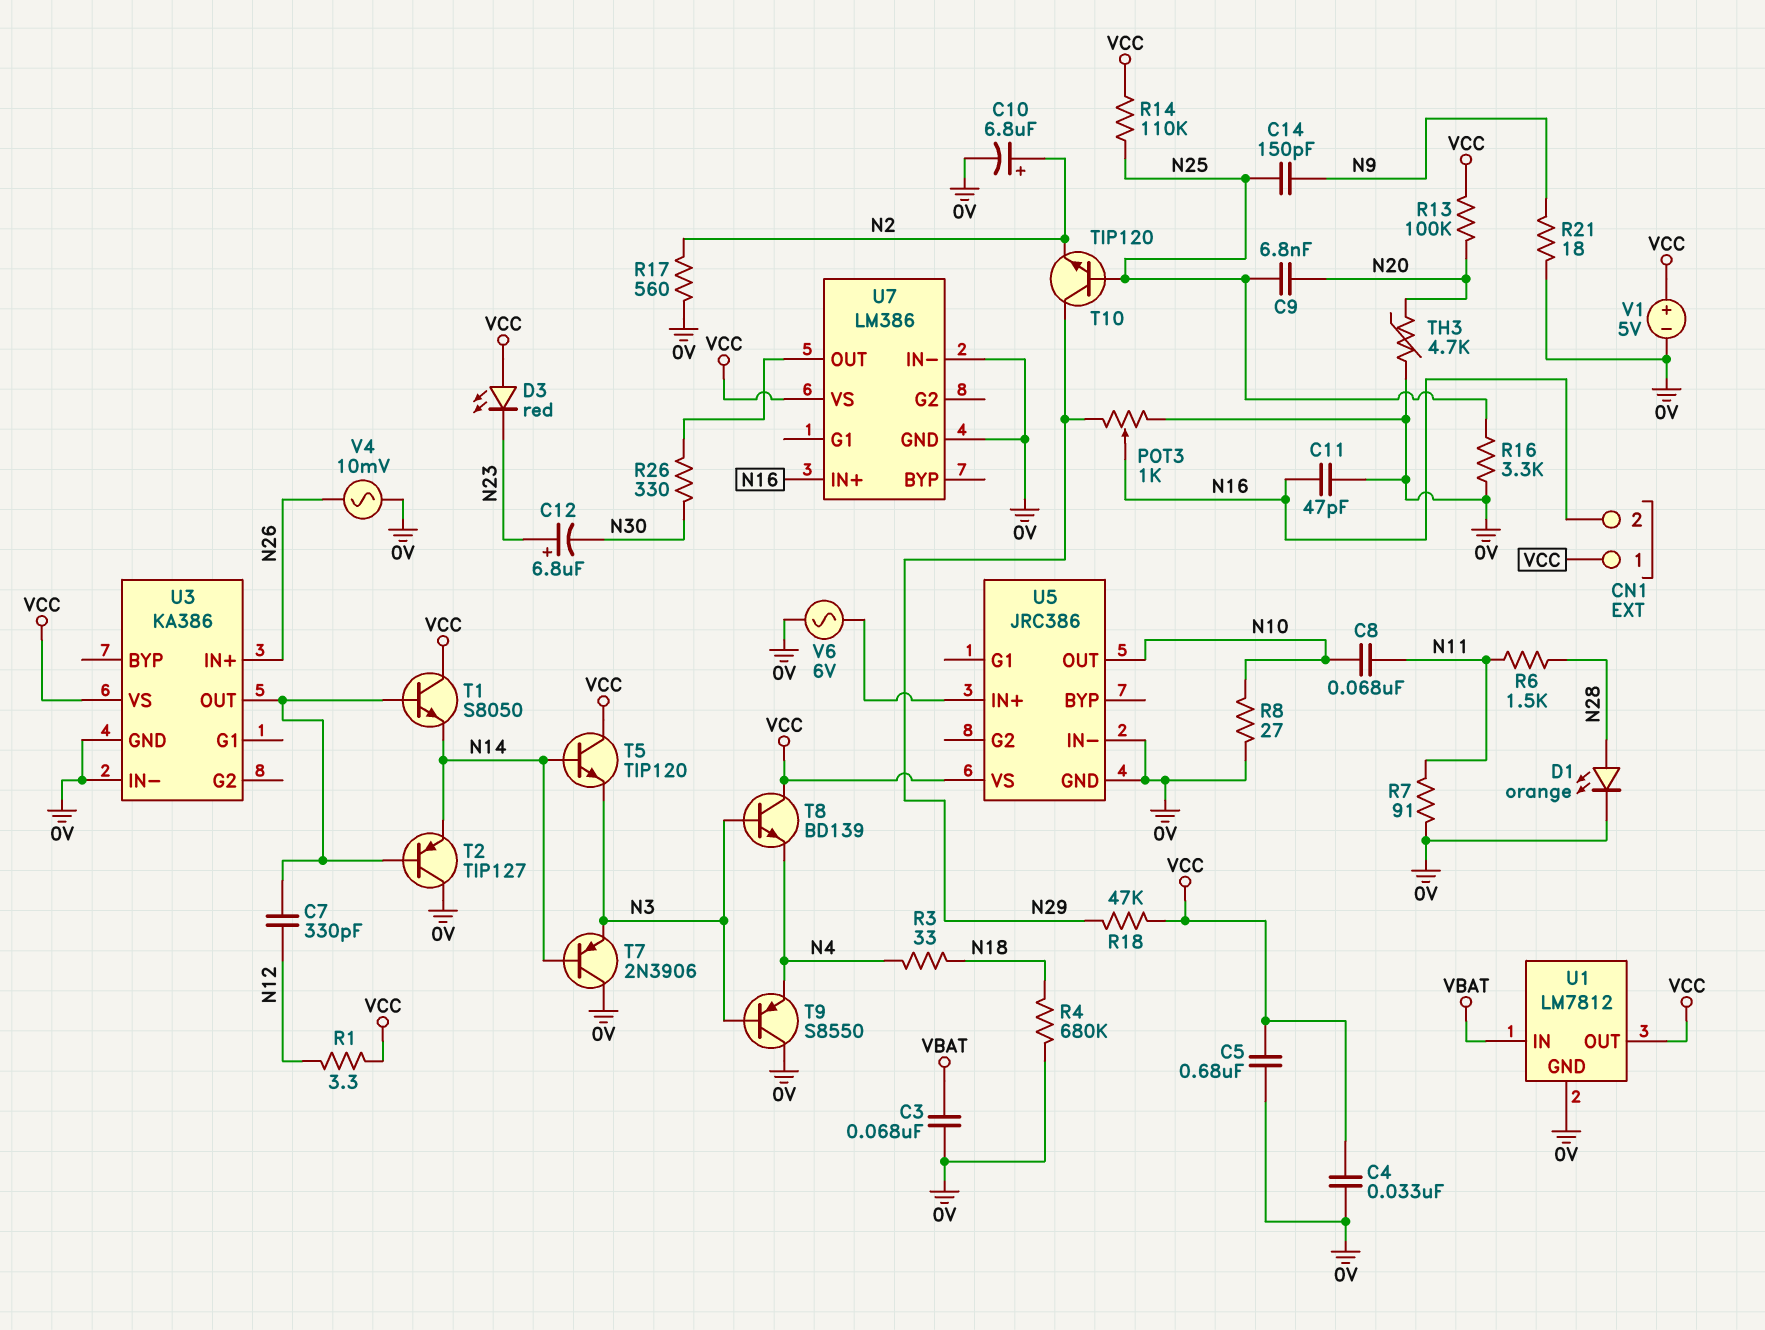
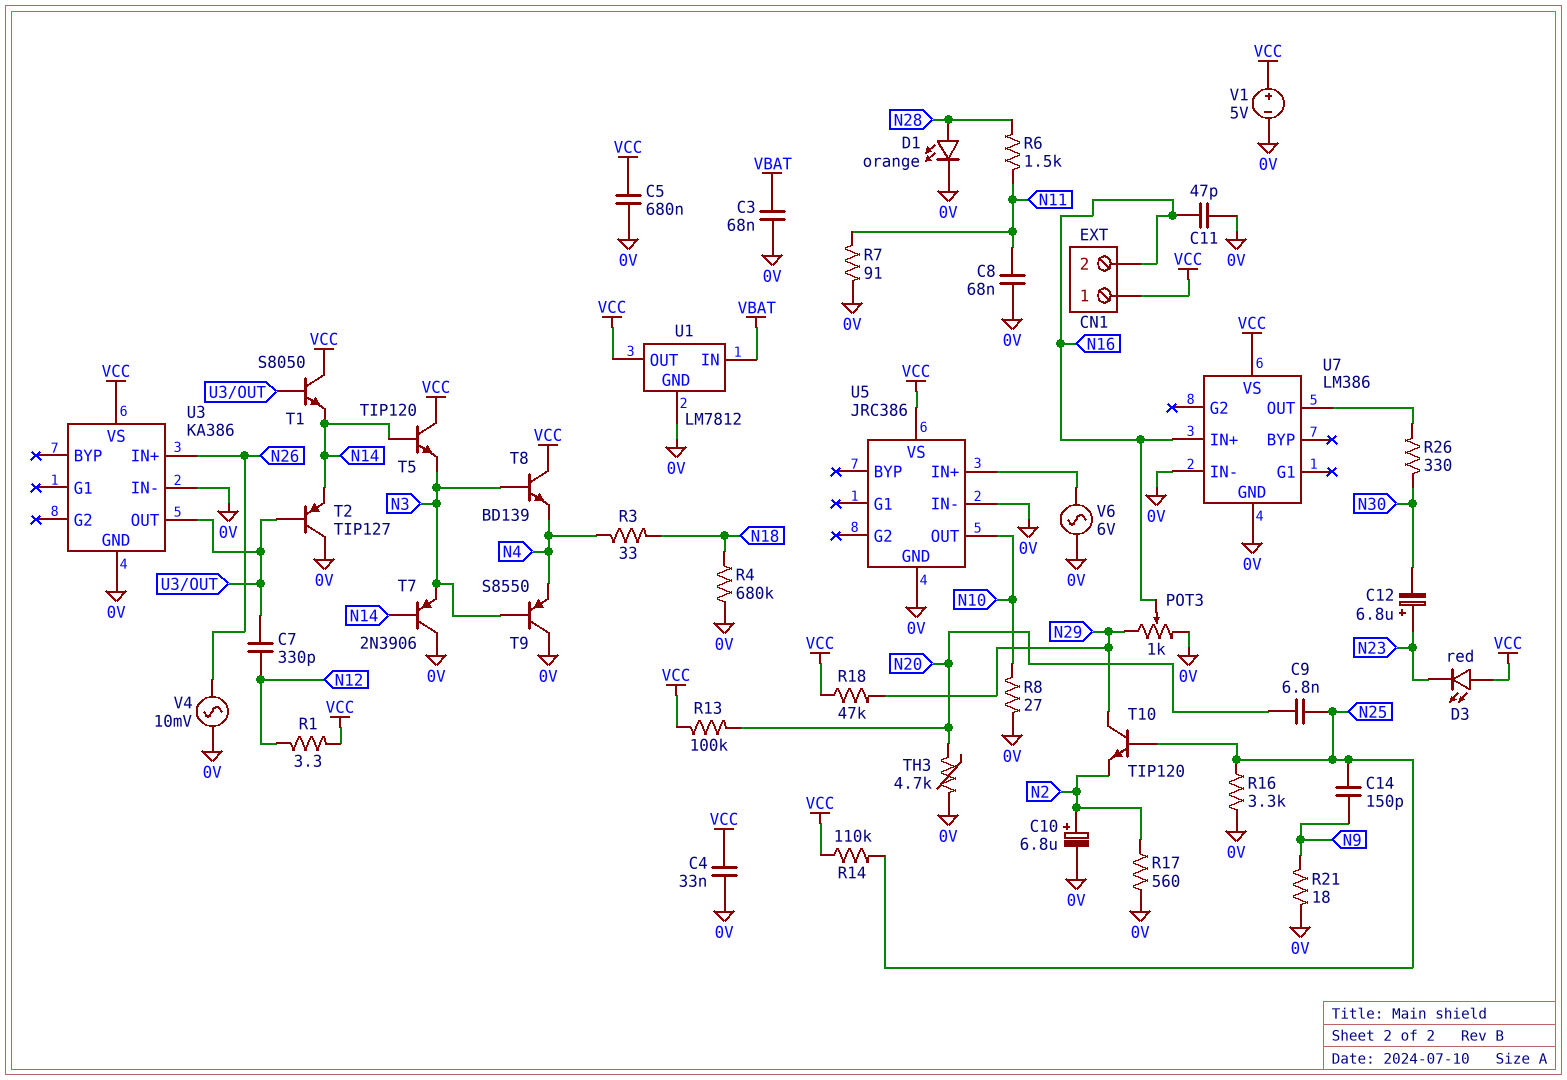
C8: 68nF (N10, N11) -> 68nF (0V, N11)

